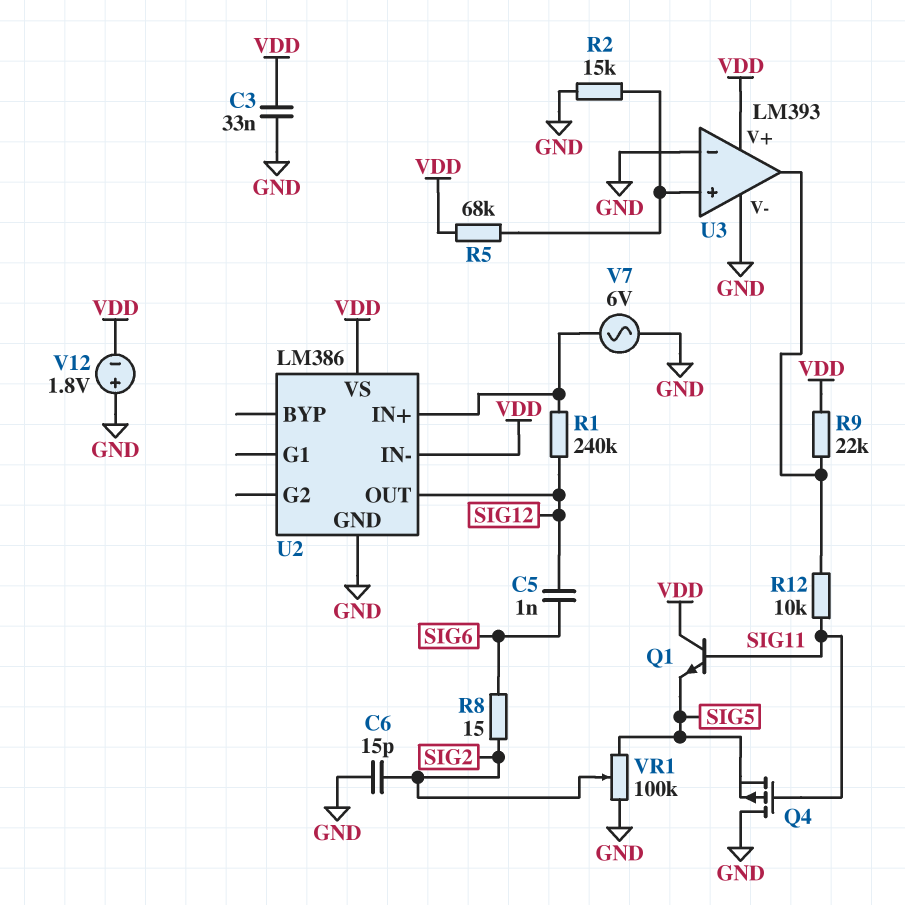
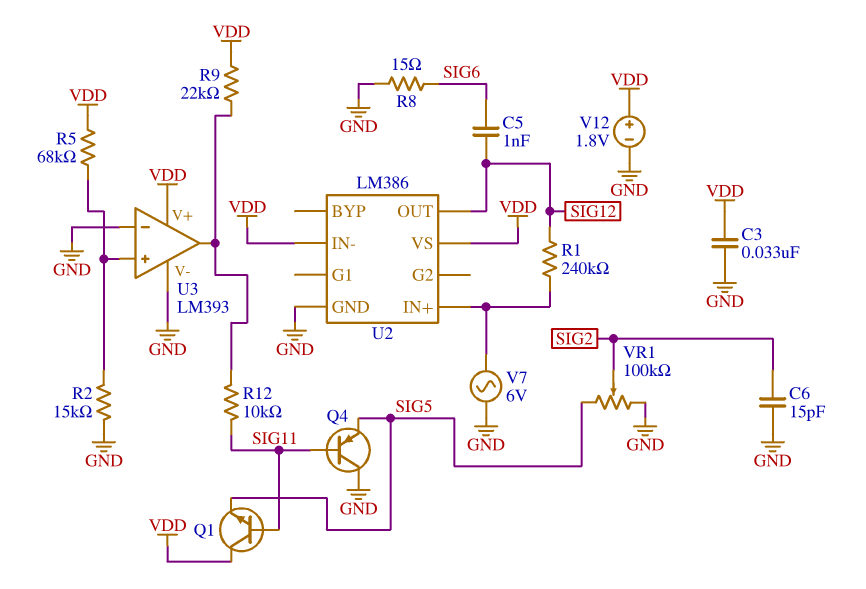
Q4: PMOS (G SIG11, D GND, S SIG5) -> PNP (B SIG11, C GND, E SIG5)
R8: 15 (SIG2, SIG6) -> 15 (GND, SIG6)
V12: 1.8V (plus GND, minus VDD) -> 1.8V (plus VDD, minus GND)

